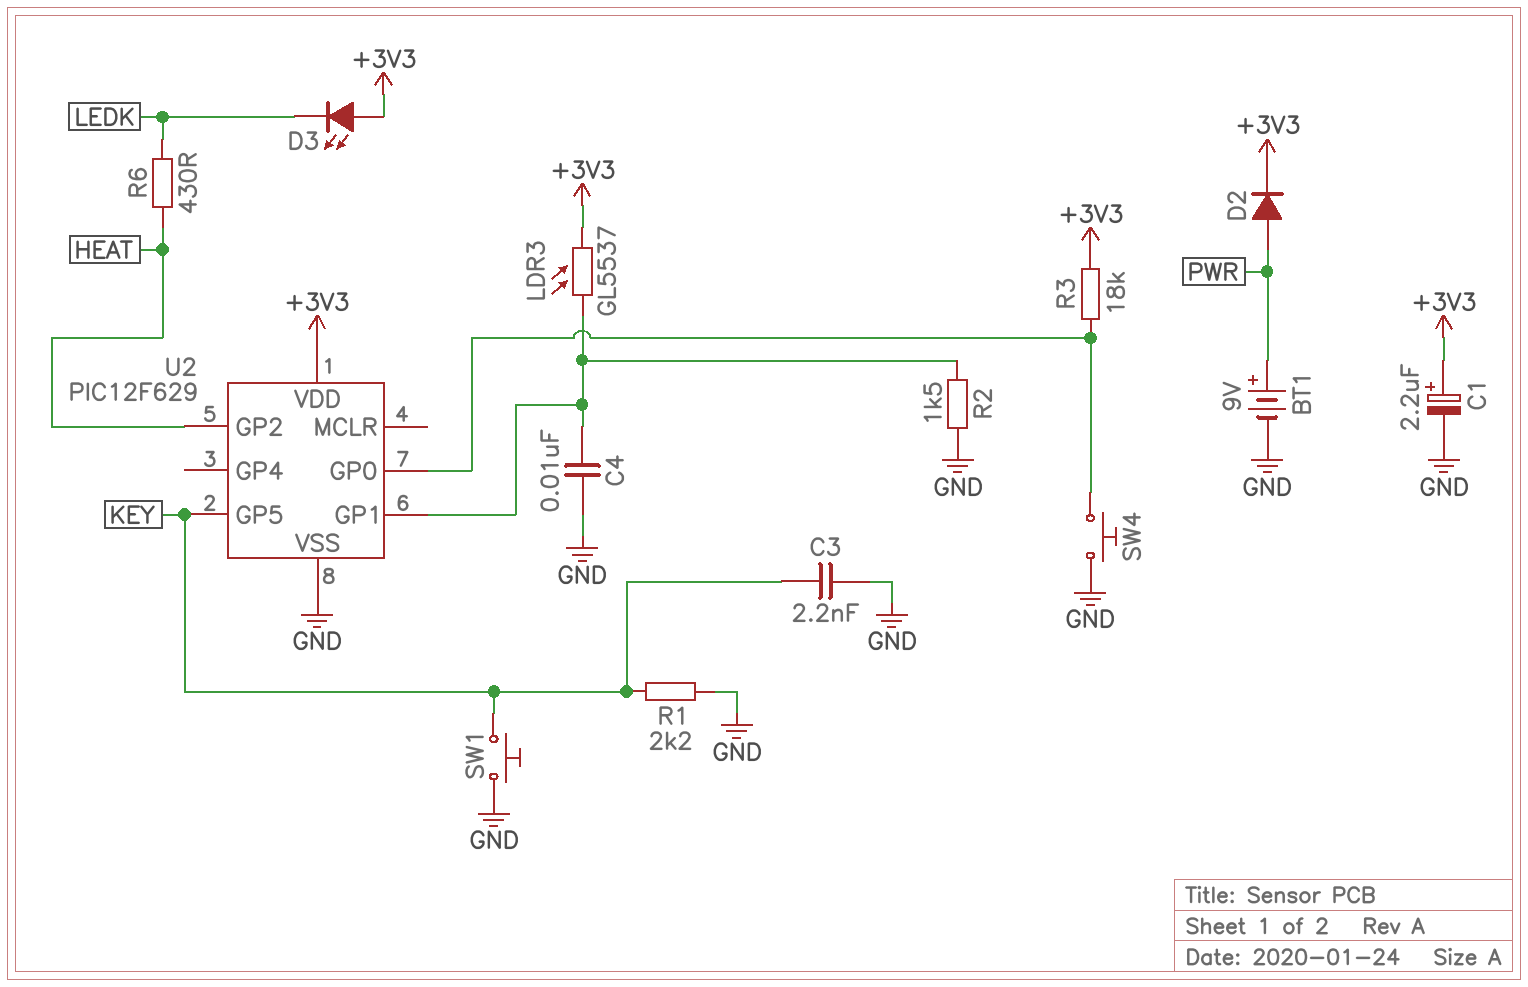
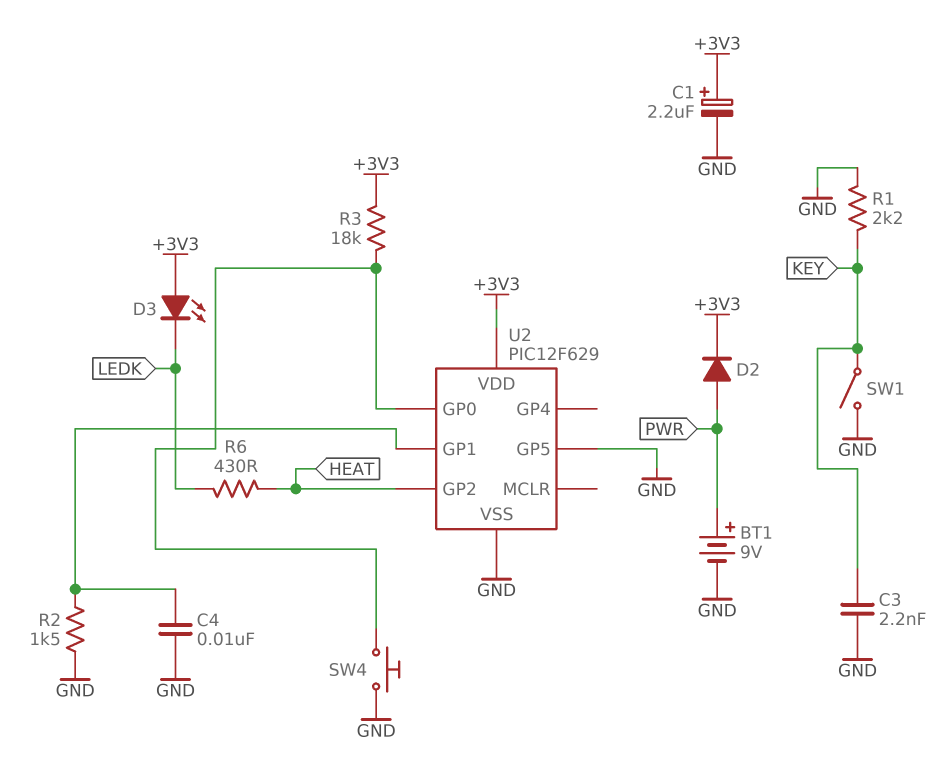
LDR3: GL5537 (+3V3, U2/GP1) -> none
SW1: button (GND, KEY) -> switch (GND, KEY)
U2 pin GP5: KEY -> GND

